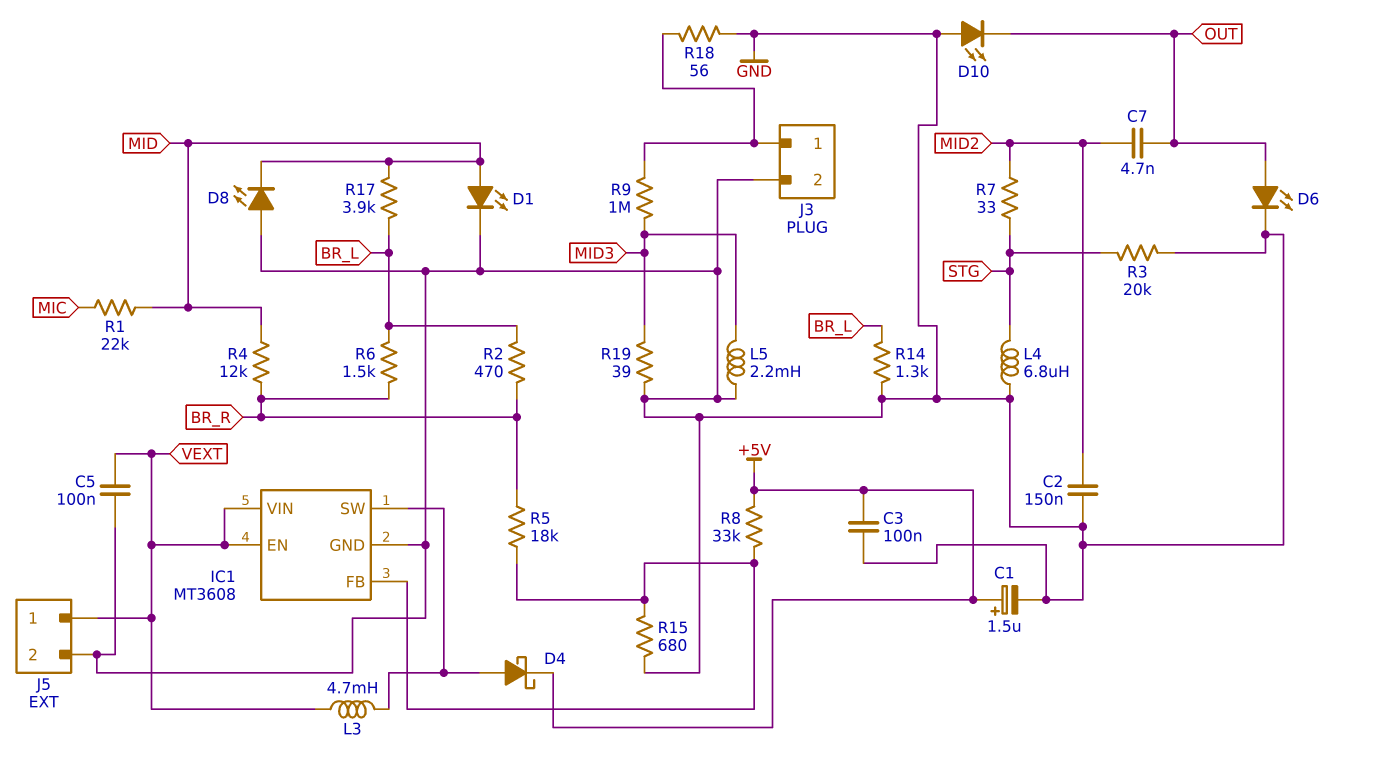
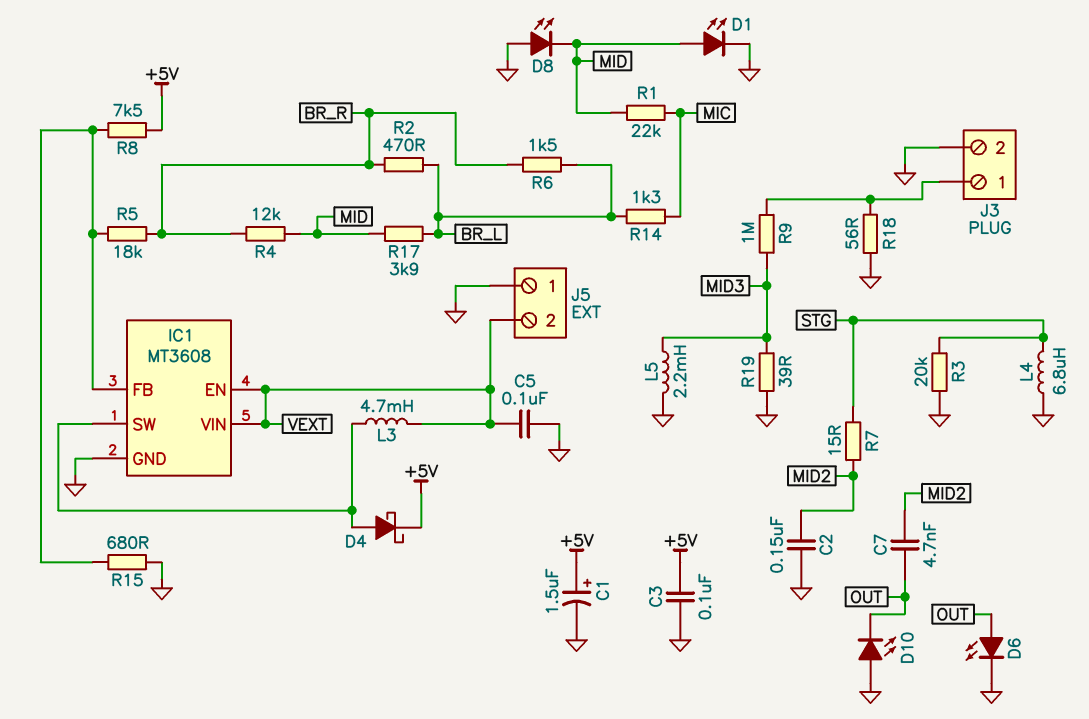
J5 pin 1: VEXT -> GND
J5 pin 2: GND -> VEXT
R7: 33 (MID2, STG) -> 15 (MID2, STG)
R8: 33k (+5V, IC1/FB) -> 7.5k (+5V, IC1/FB)
R14: 1.3k (BR_L, GND) -> 1.3k (BR_L, MIC)

